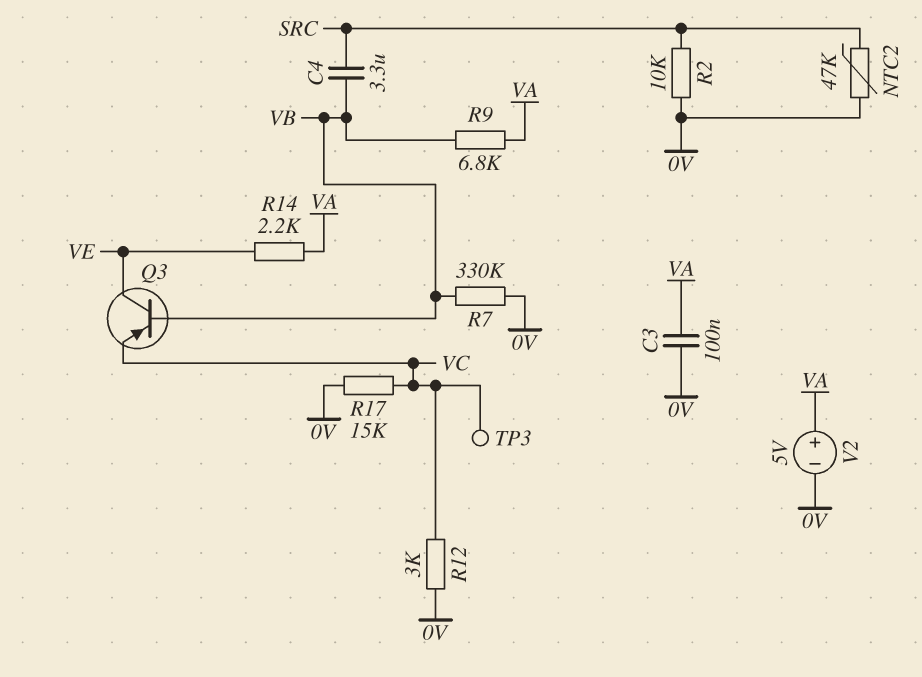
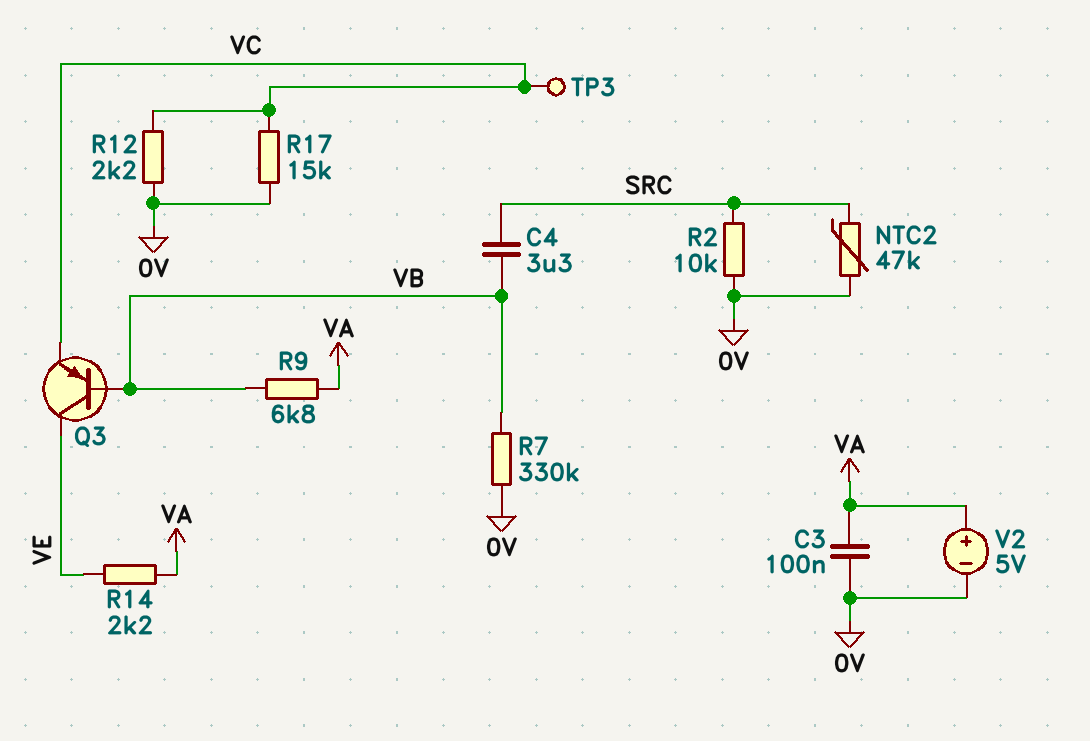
R12: 3k (0V, VC) -> 2.2k (0V, VC)

